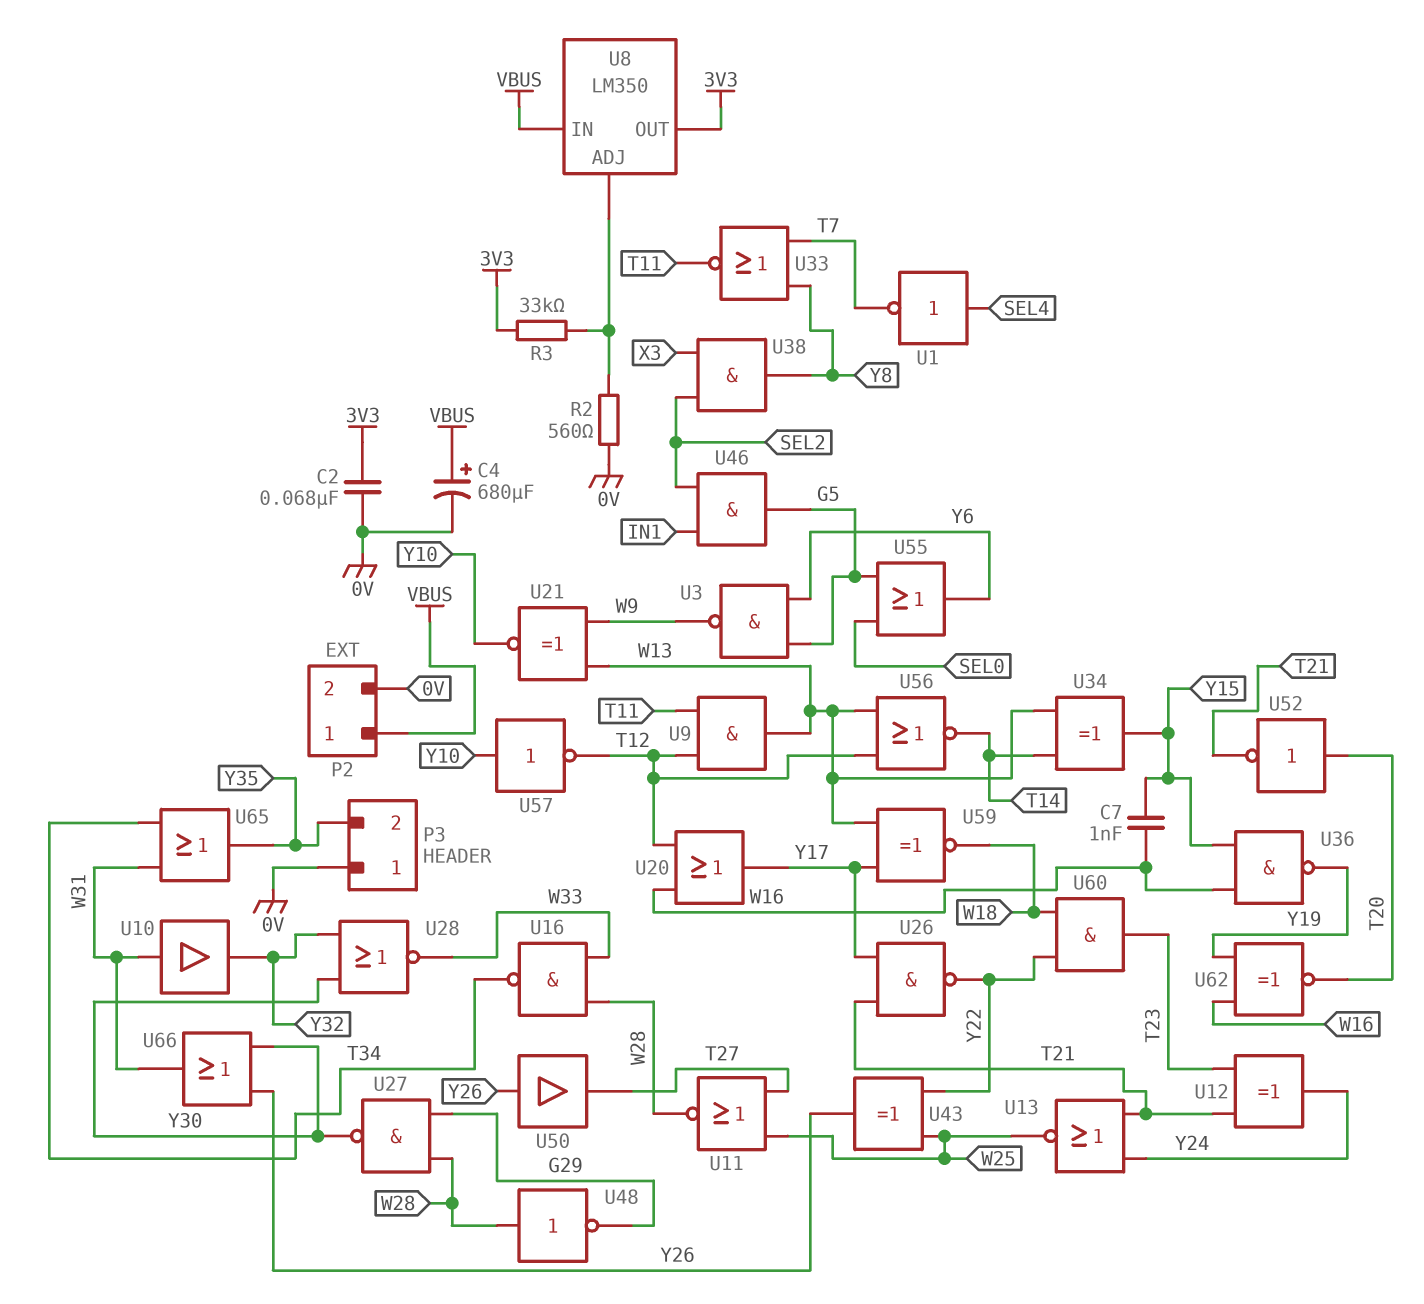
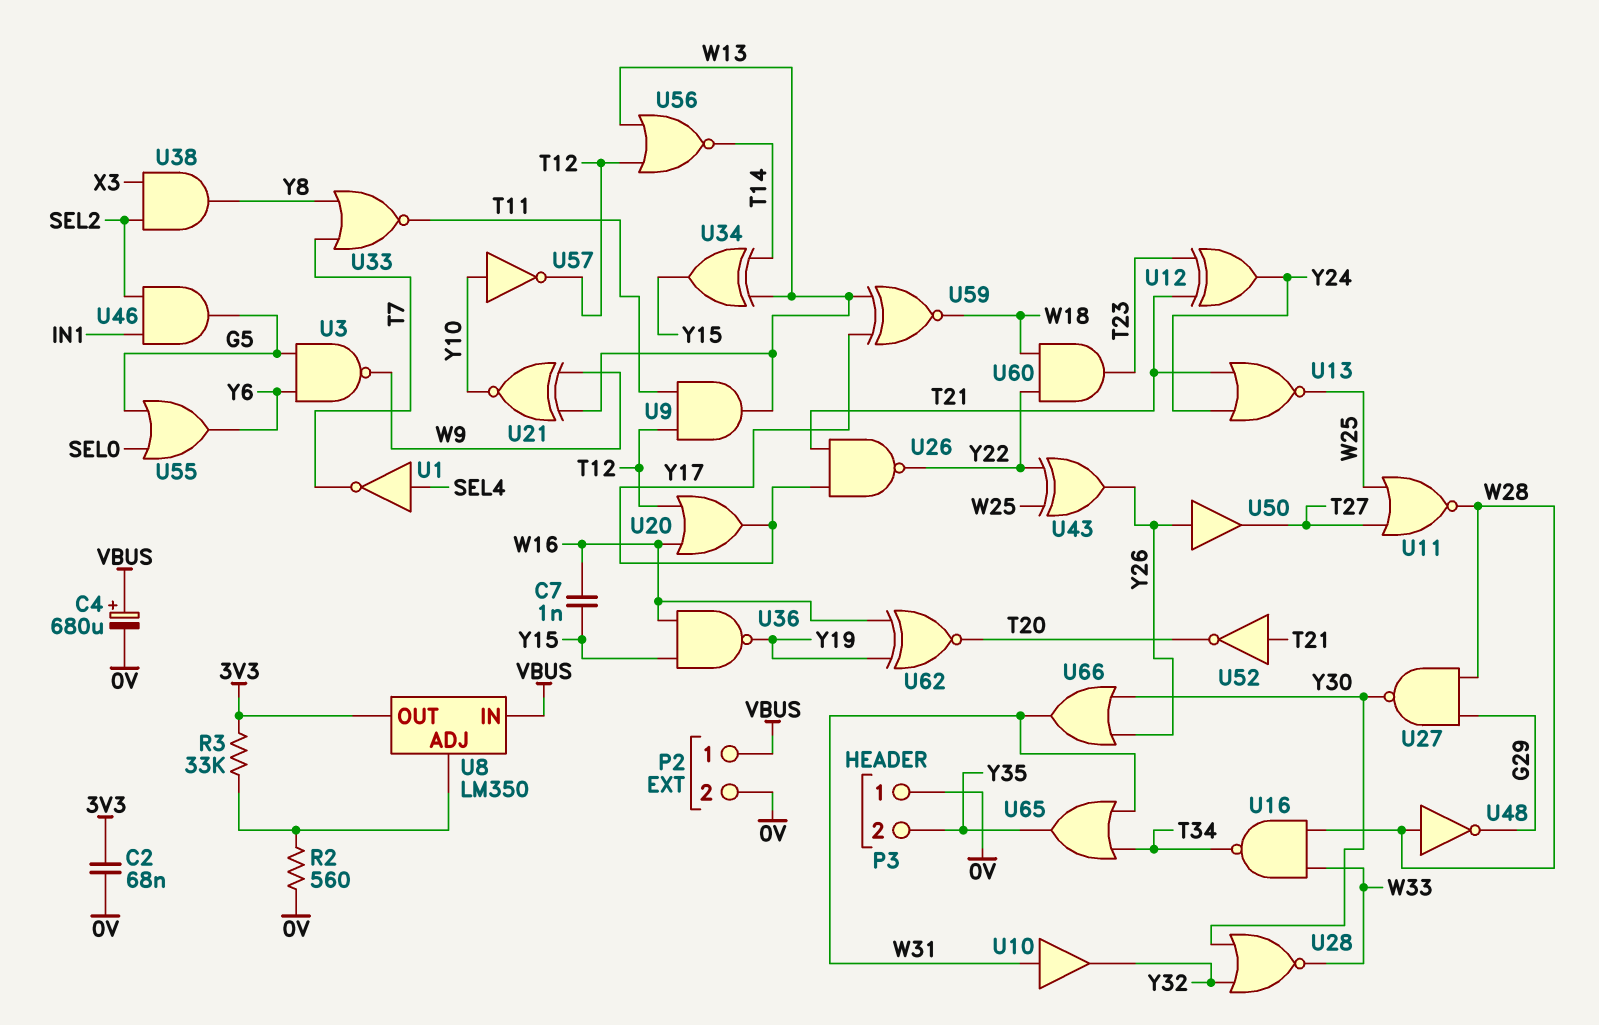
U52: NOT (in T20, out T21) -> NOT (in T21, out T20)

